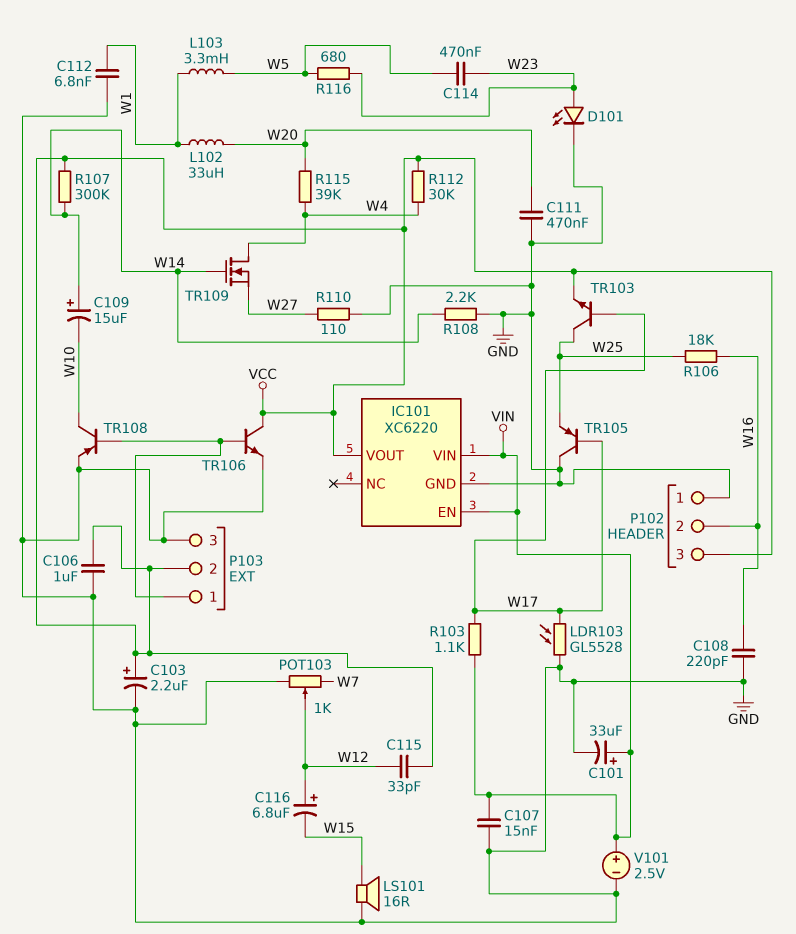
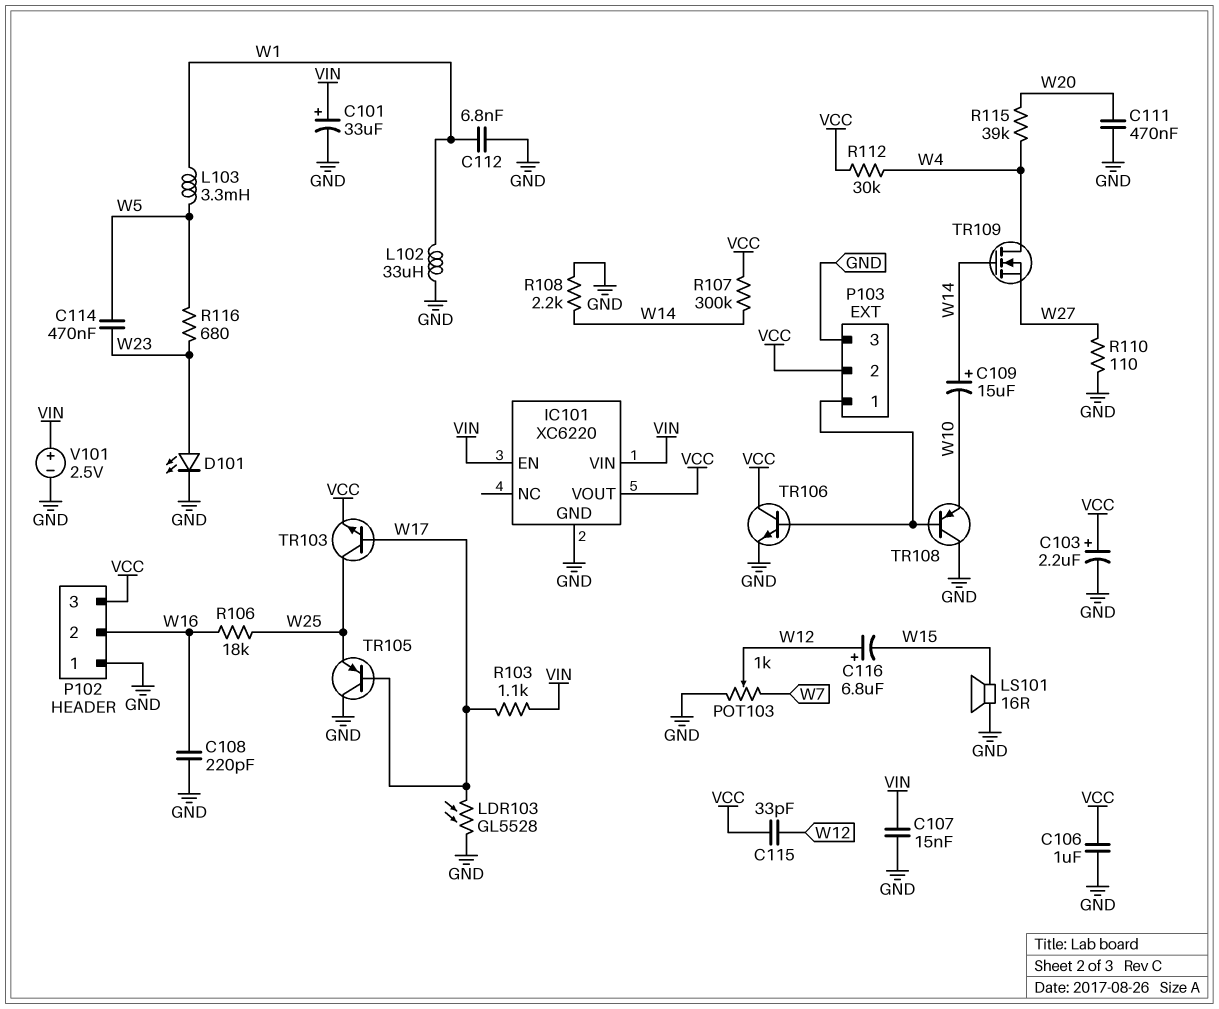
L102: 33uH (W1, W20) -> 33uH (GND, W1)
TR108: PNP (B P103/1, C W10, E GND) -> PNP (B P103/1, C GND, E W10)

